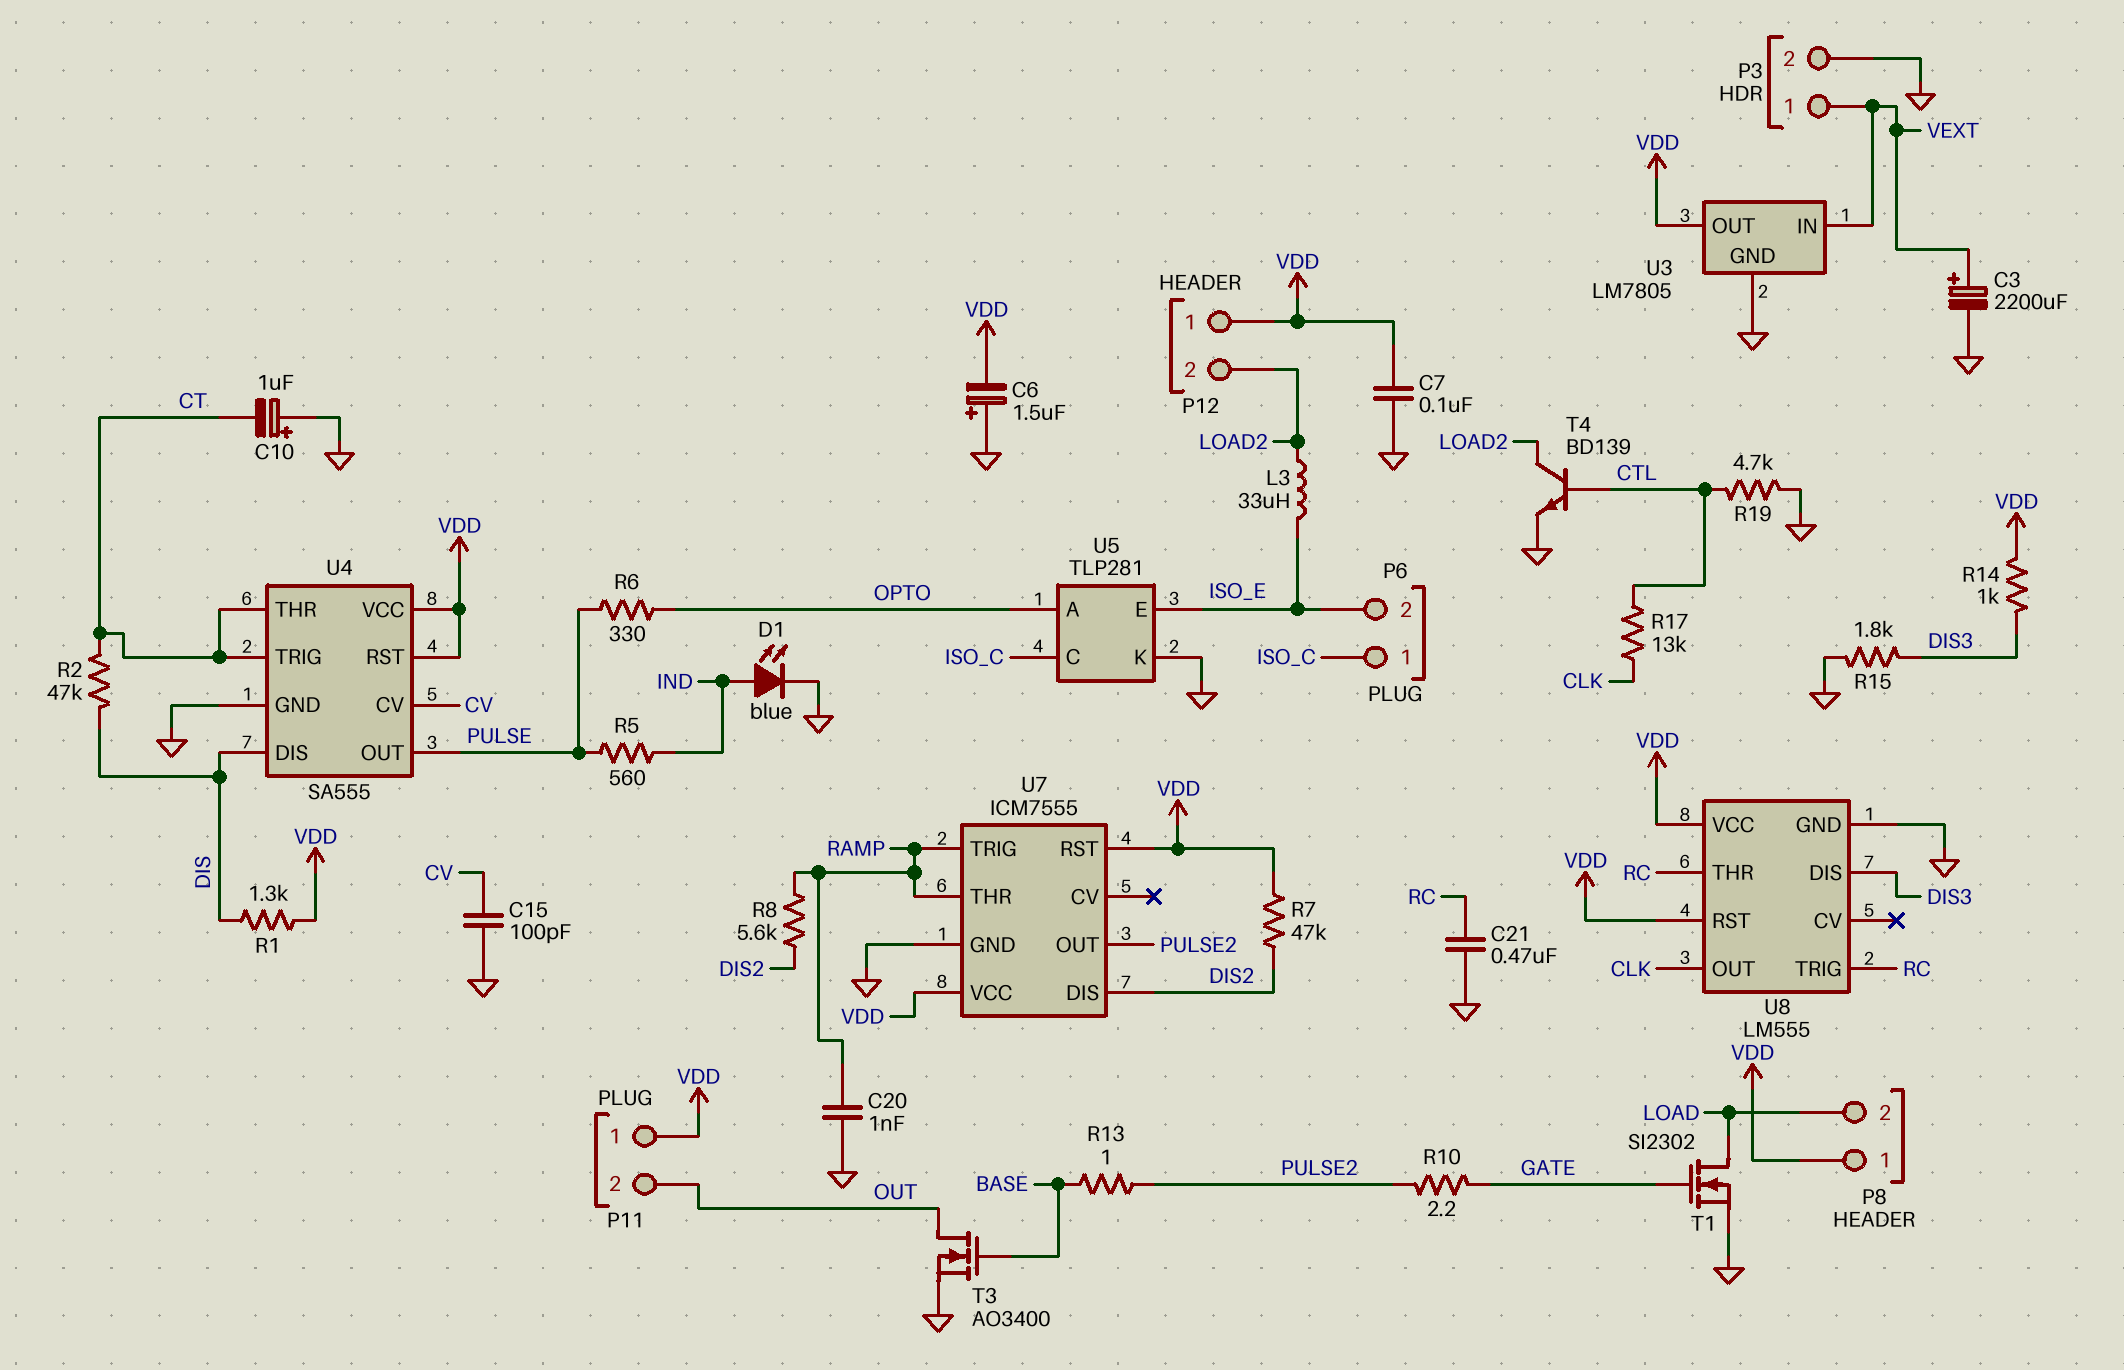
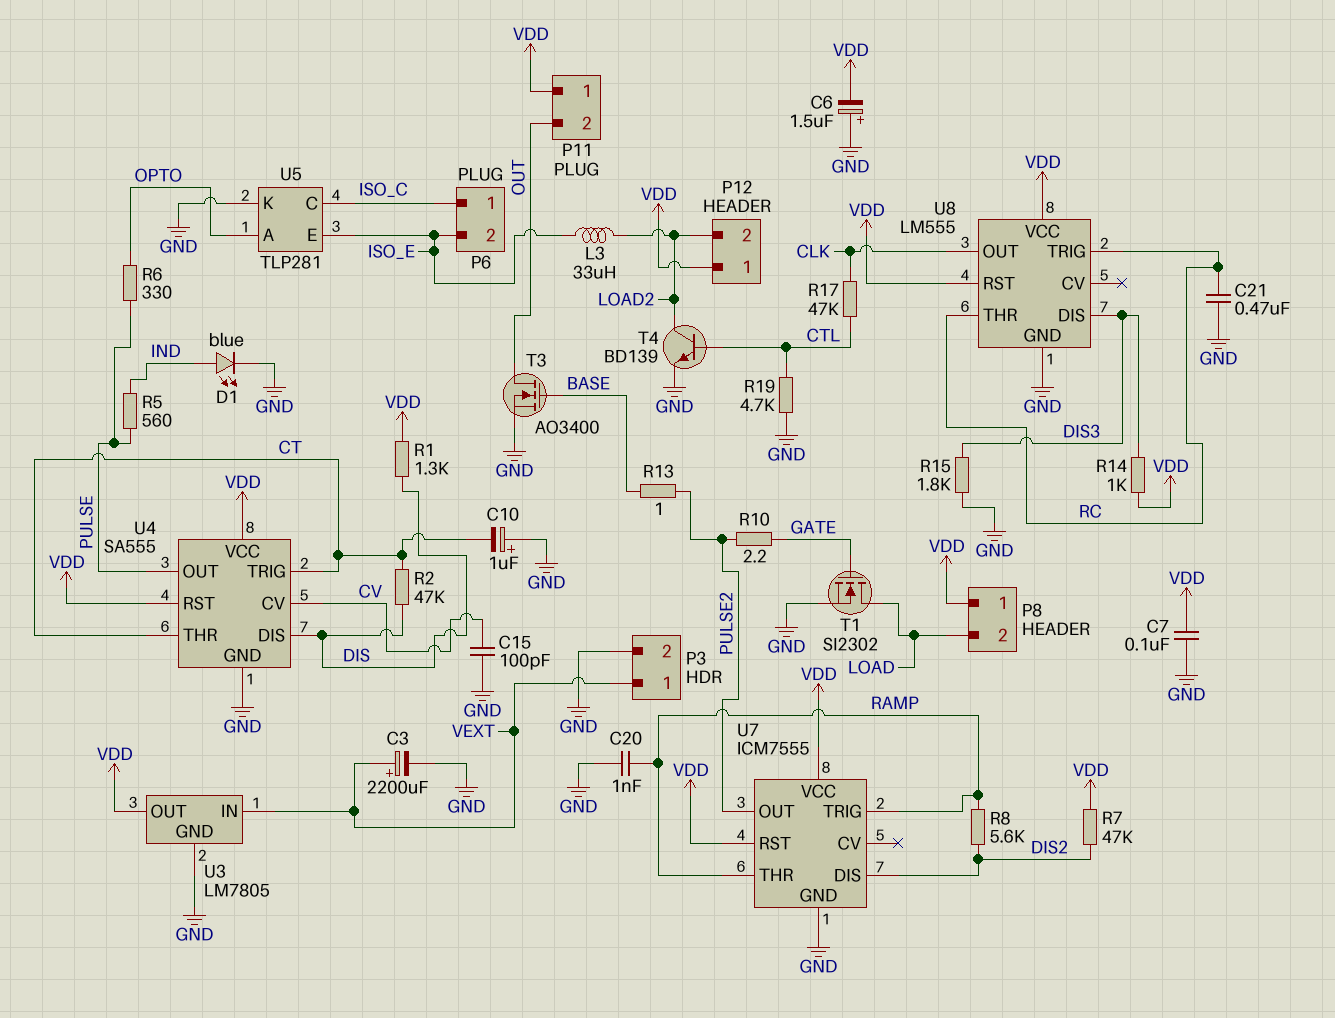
R17: 13k (CLK, CTL) -> 47k (CLK, CTL)

